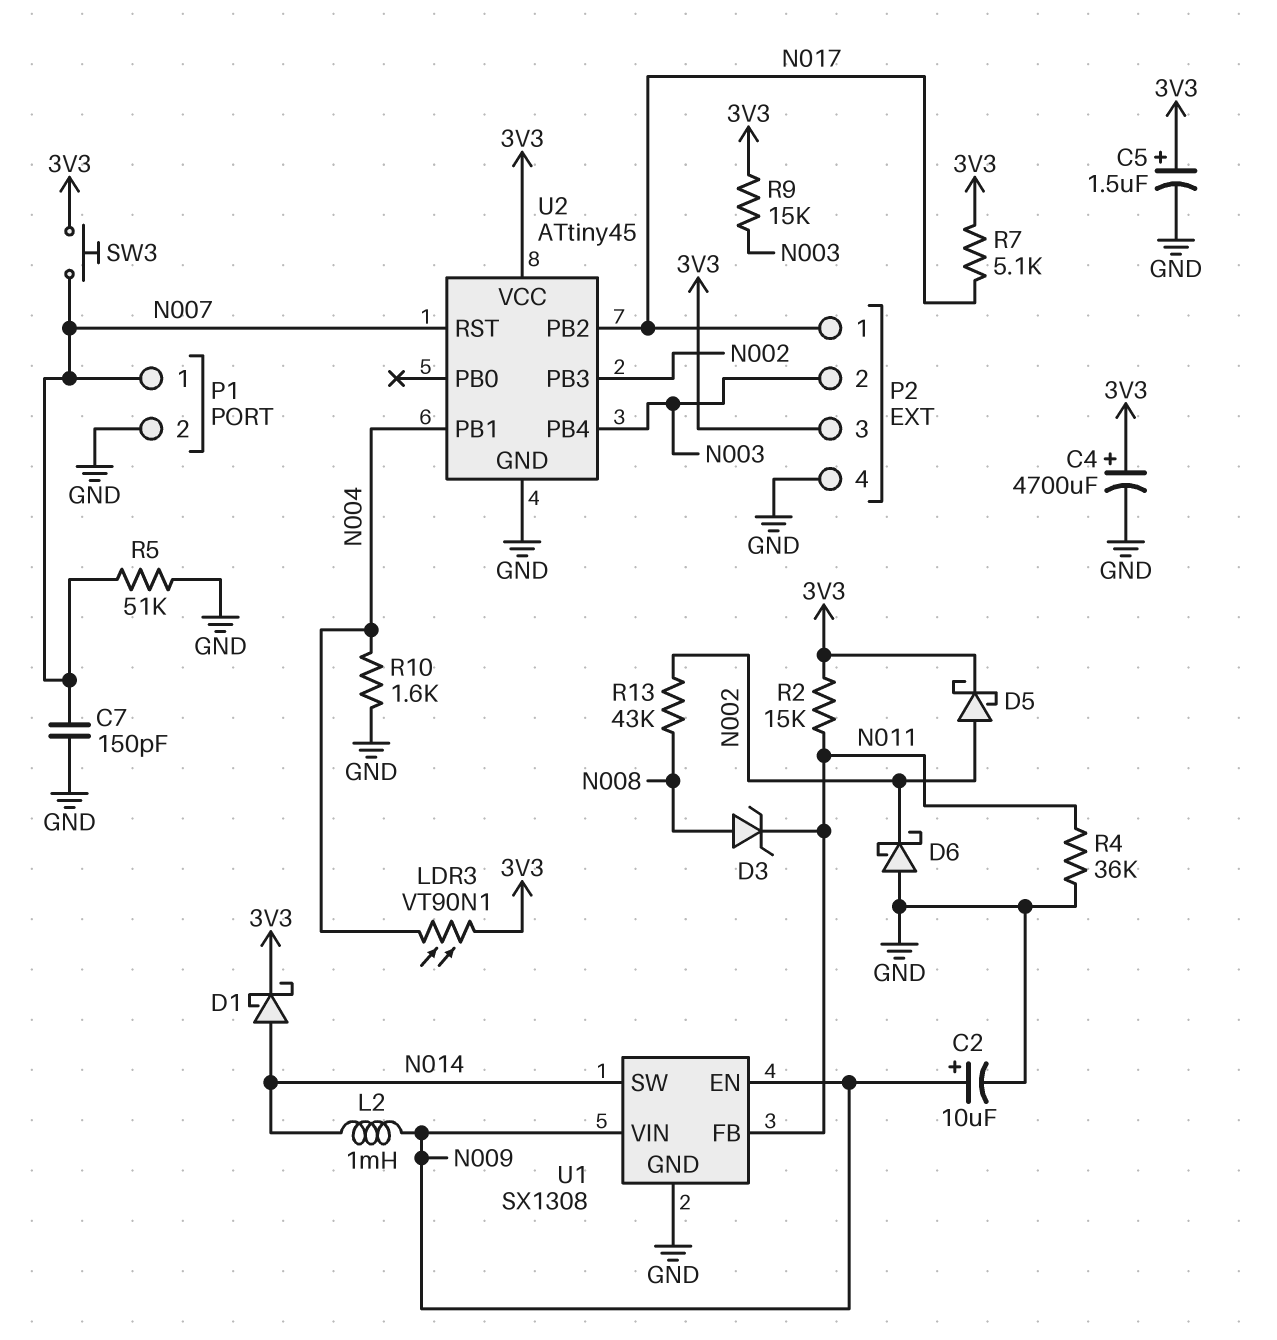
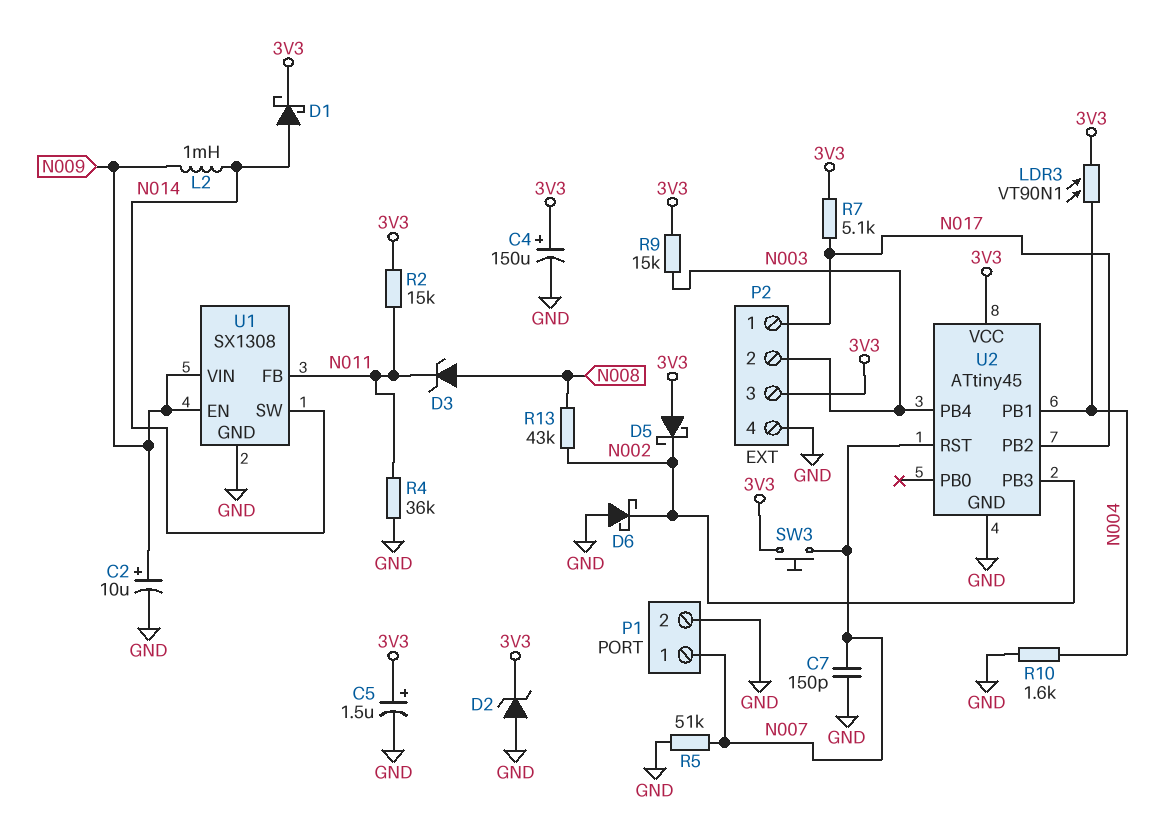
C4: 4700uF (plus 3V3, minus GND) -> 150uF (plus 3V3, minus GND)
D2: none -> zener (A GND, K 3V3)
D5: schottky (A N002, K 3V3) -> schottky (A 3V3, K N002)

